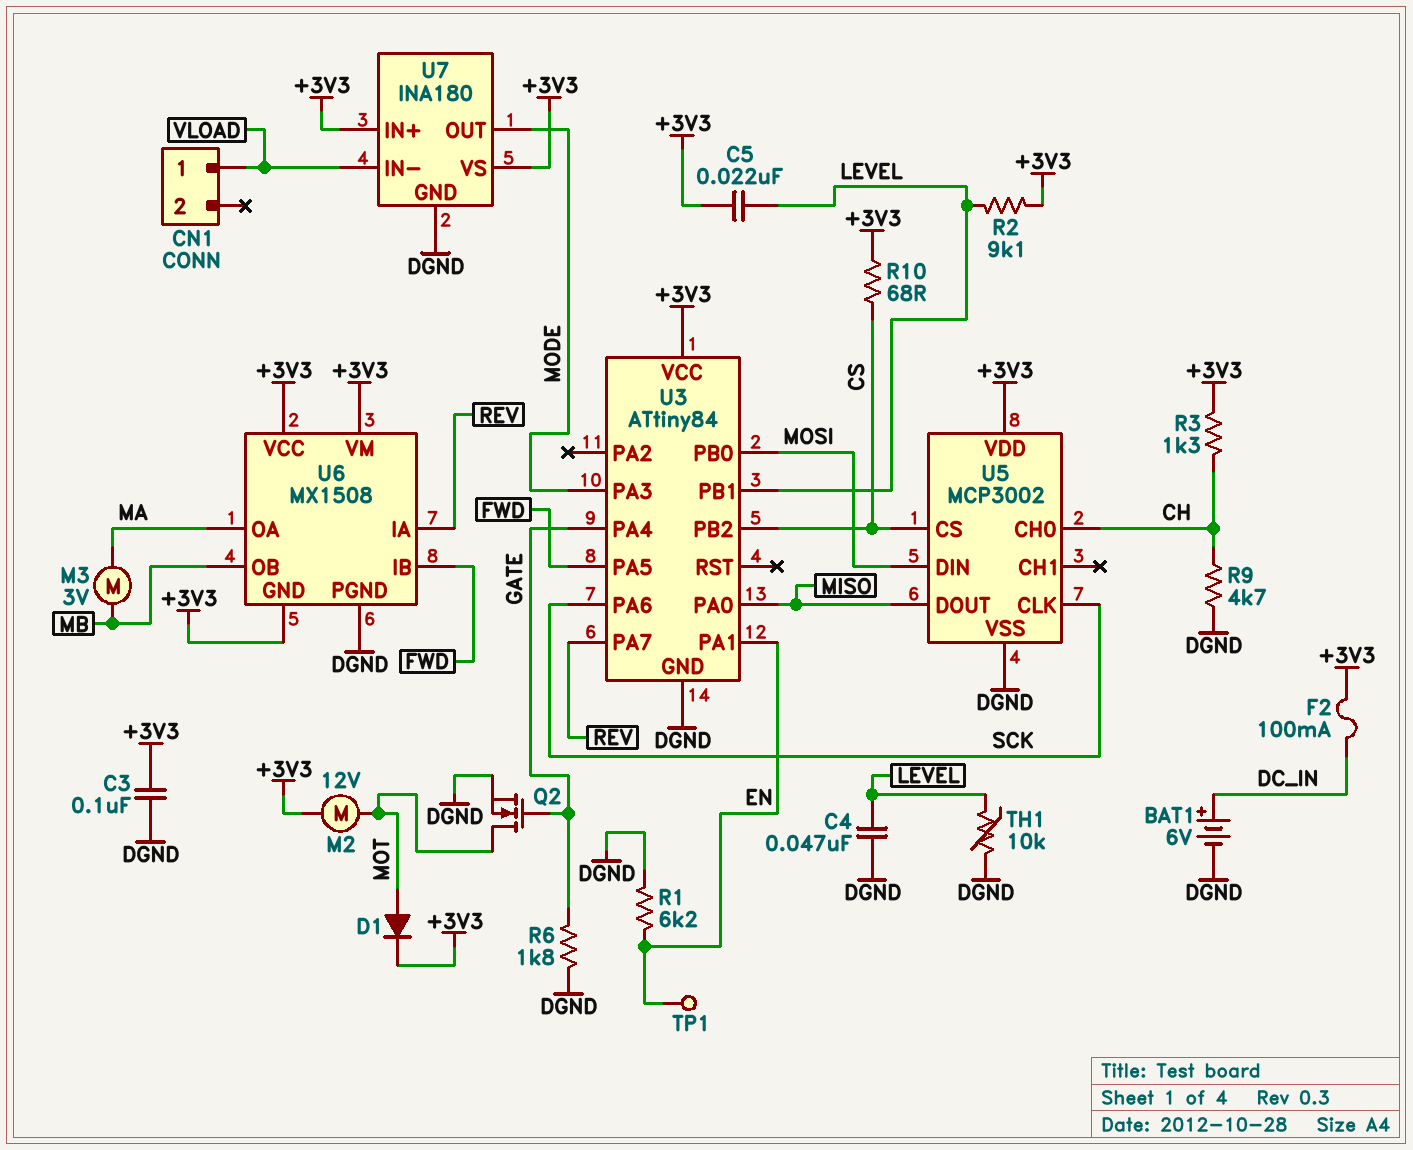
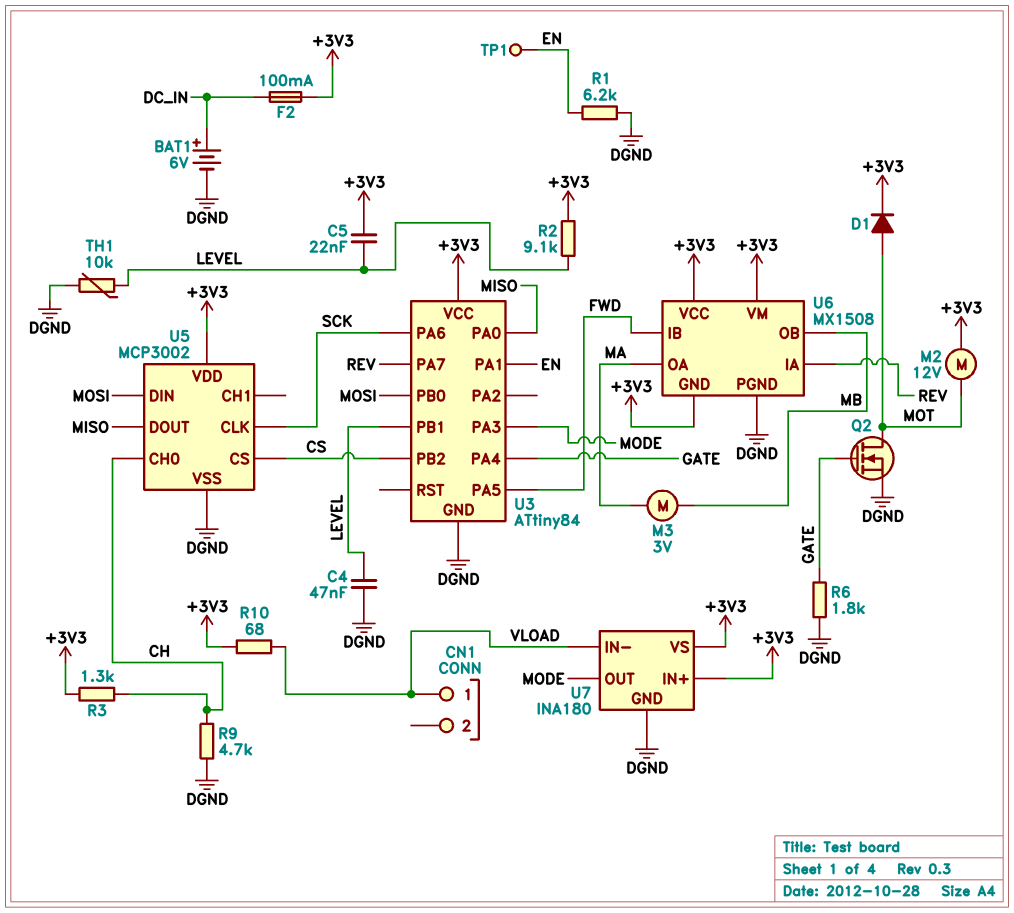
C3: 100nF (+3V3, DGND) -> none
R10: 68 (+3V3, CS) -> 68 (+3V3, VLOAD)

